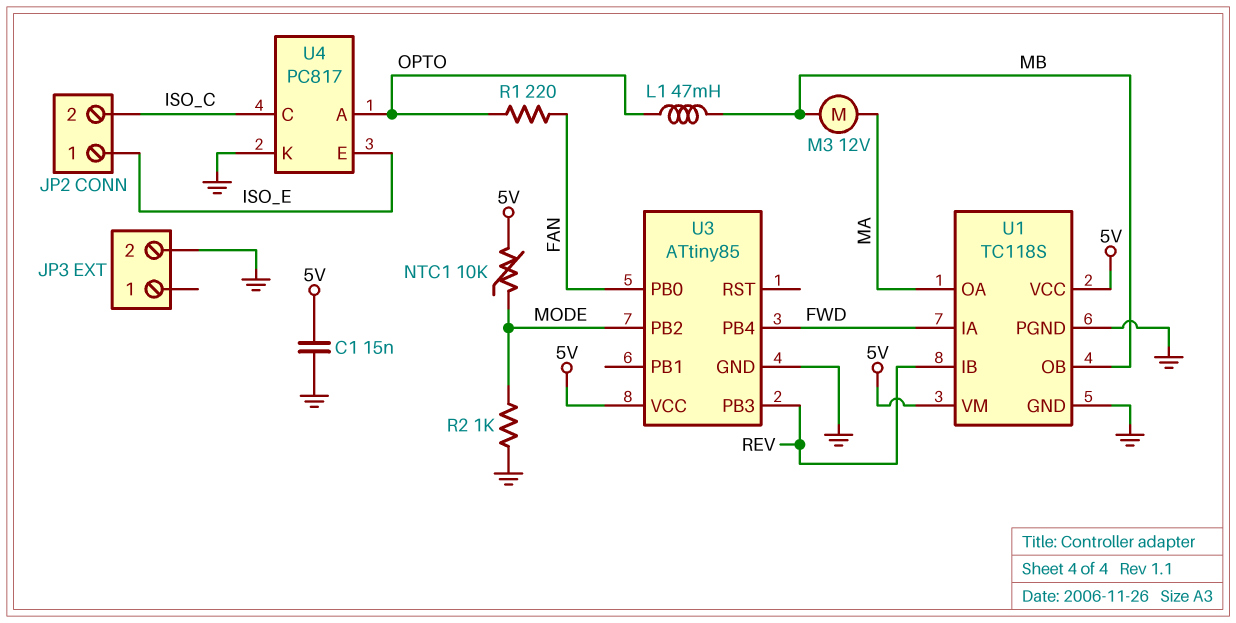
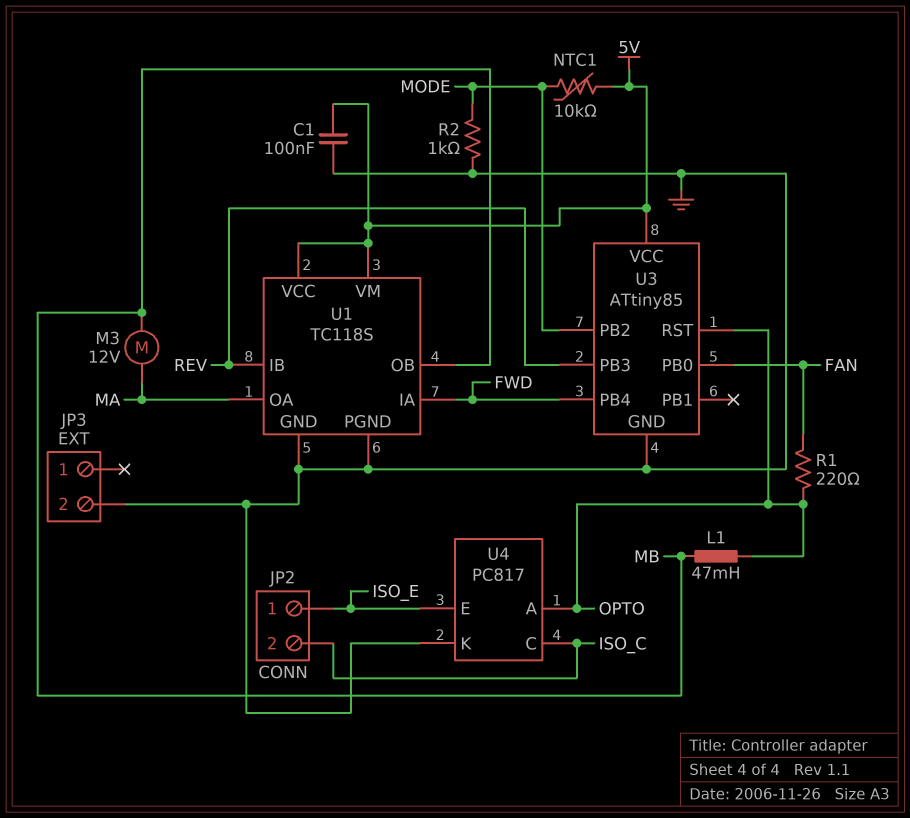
C1: 15nF (5V, GND) -> 100nF (5V, GND)
U3 pin RST: none -> OPTO

